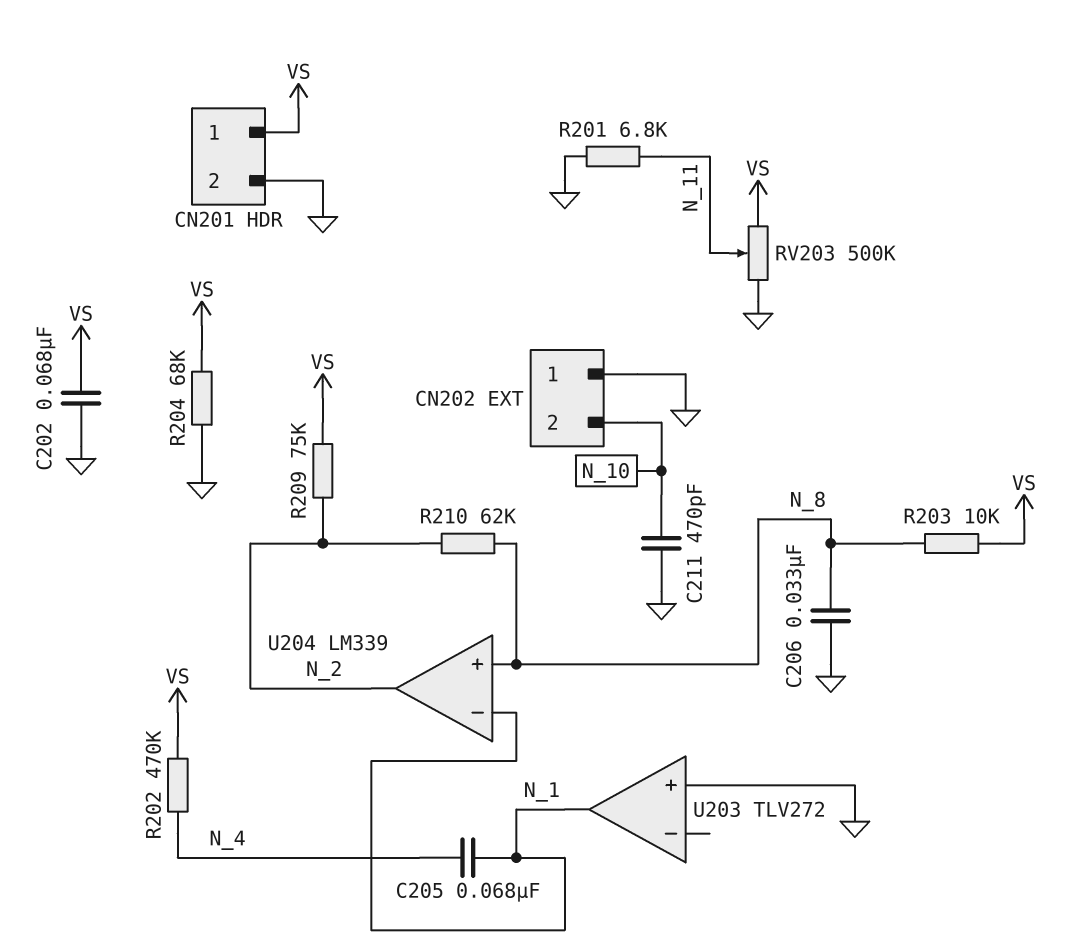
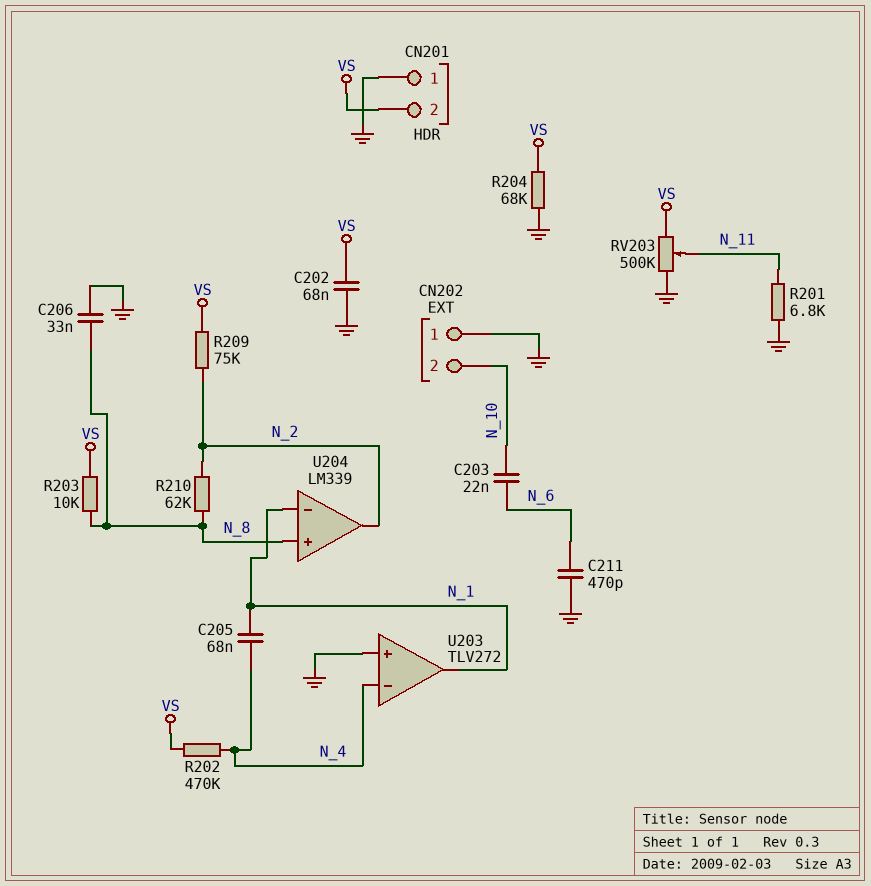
C203: none -> 22nF (N_6, N_10)
C211: 470pF (GND, N_10) -> 470pF (GND, N_6)
CN201 pin 1: VS -> GND
CN201 pin 2: GND -> VS
U203 pin in-: none -> N_4

